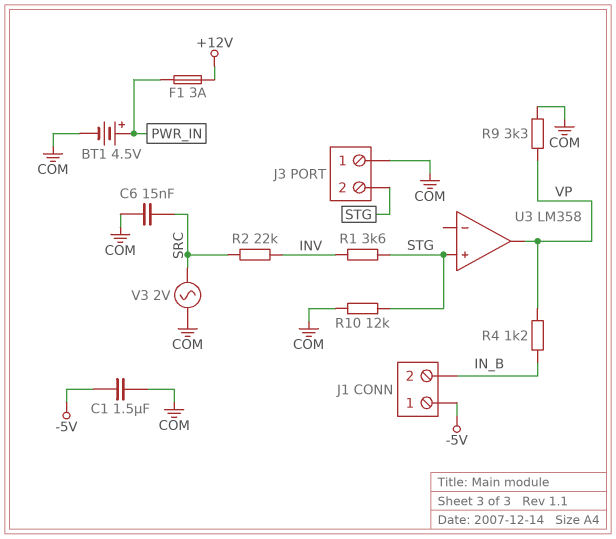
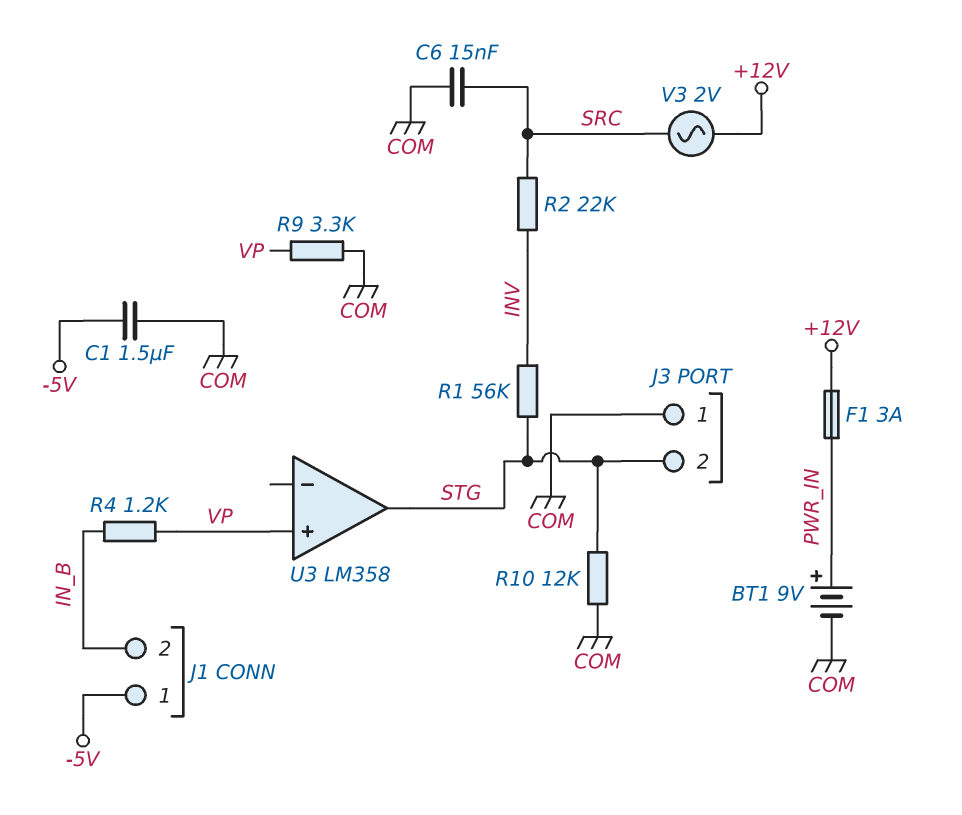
BT1: 4.5V (plus PWR_IN, minus COM) -> 9V (plus PWR_IN, minus COM)
R1: 3.6k (INV, STG) -> 56k (INV, STG)
U3 pin in+: STG -> VP
U3 pin out: VP -> STG
V3: AC 2V (COM, SRC) -> AC 2V (+12V, SRC)

